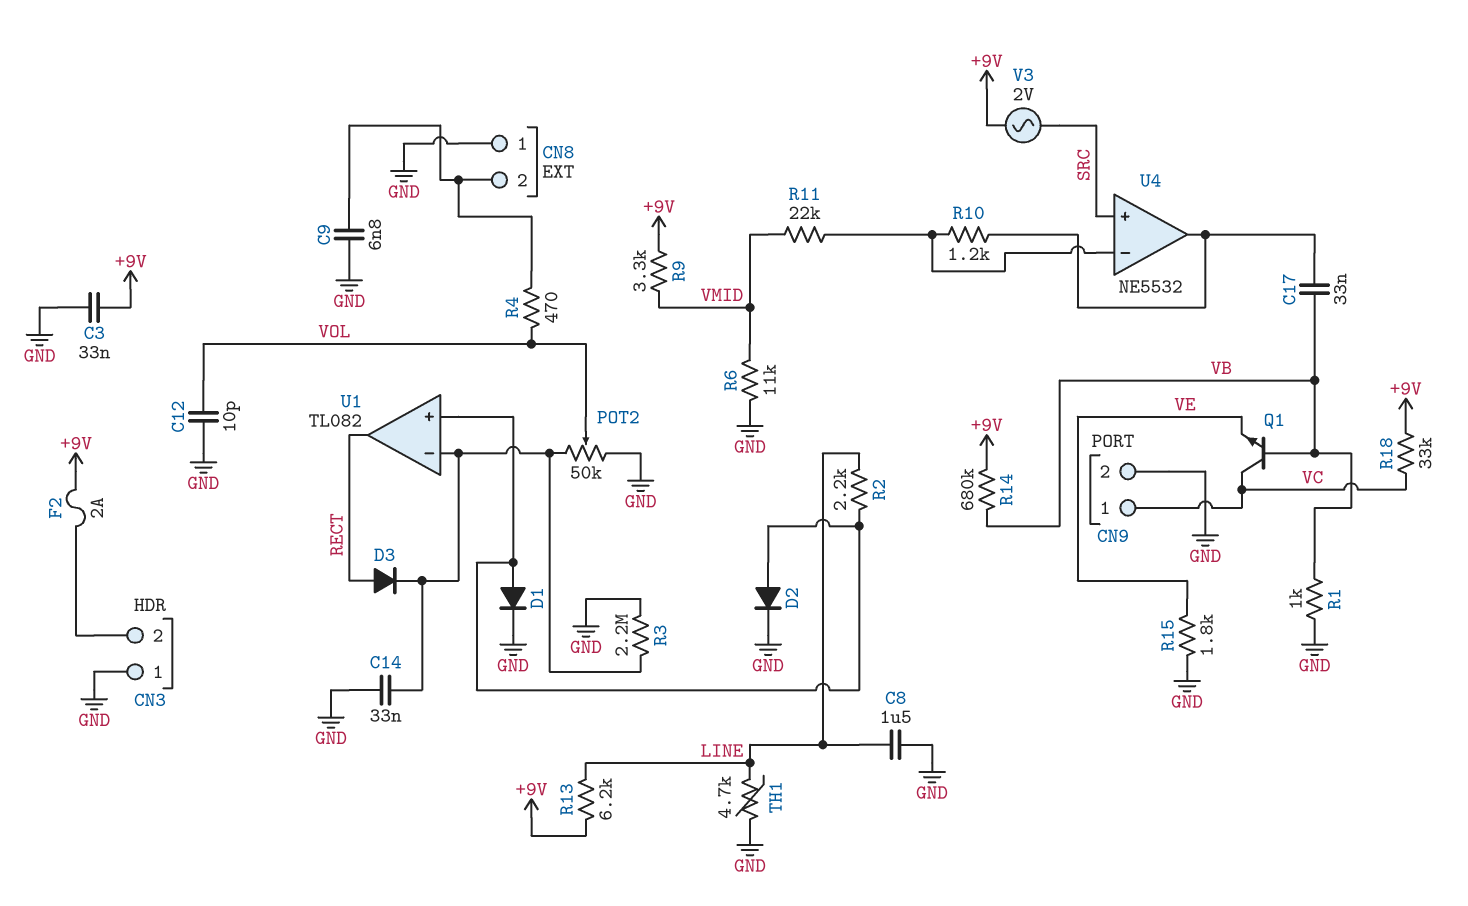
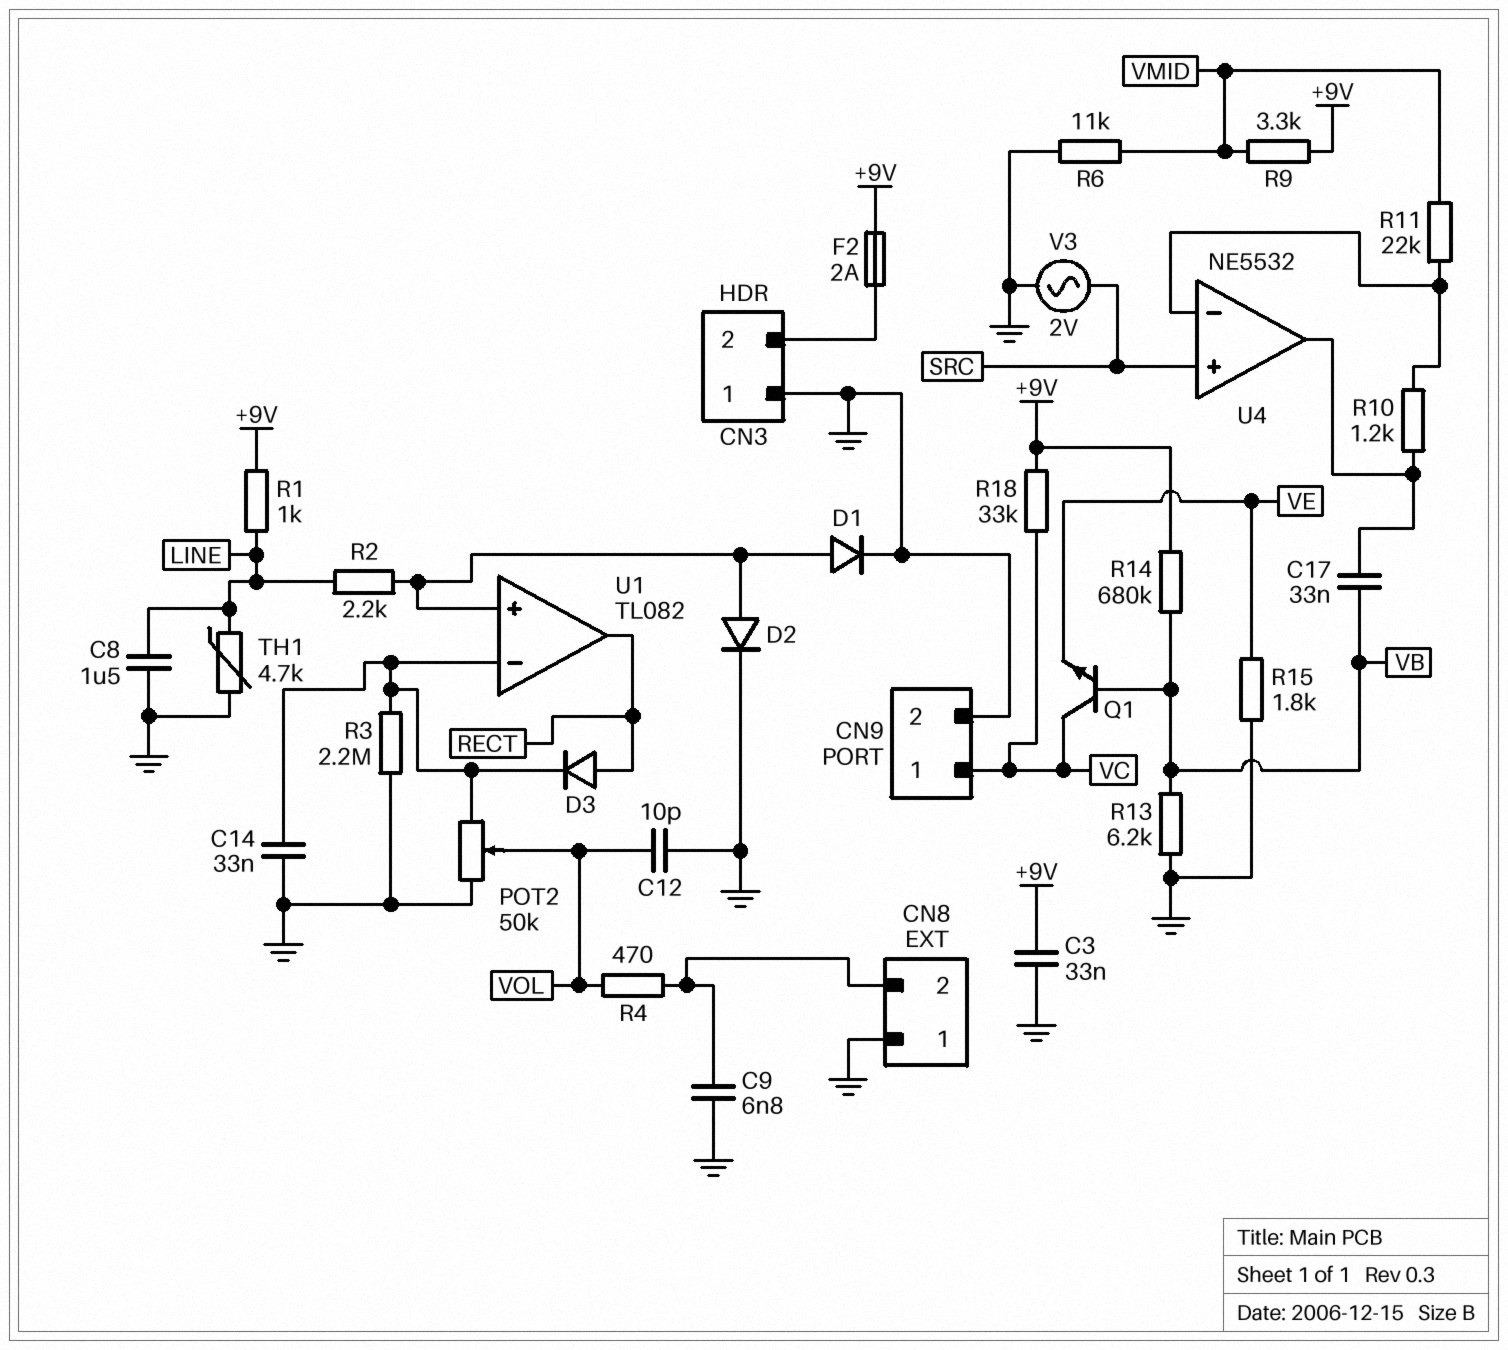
R1: 1k (GND, VB) -> 1k (+9V, LINE)
R13: 6.2k (+9V, LINE) -> 6.2k (GND, VB)
V3: AC 2V (+9V, SRC) -> AC 2V (GND, SRC)

